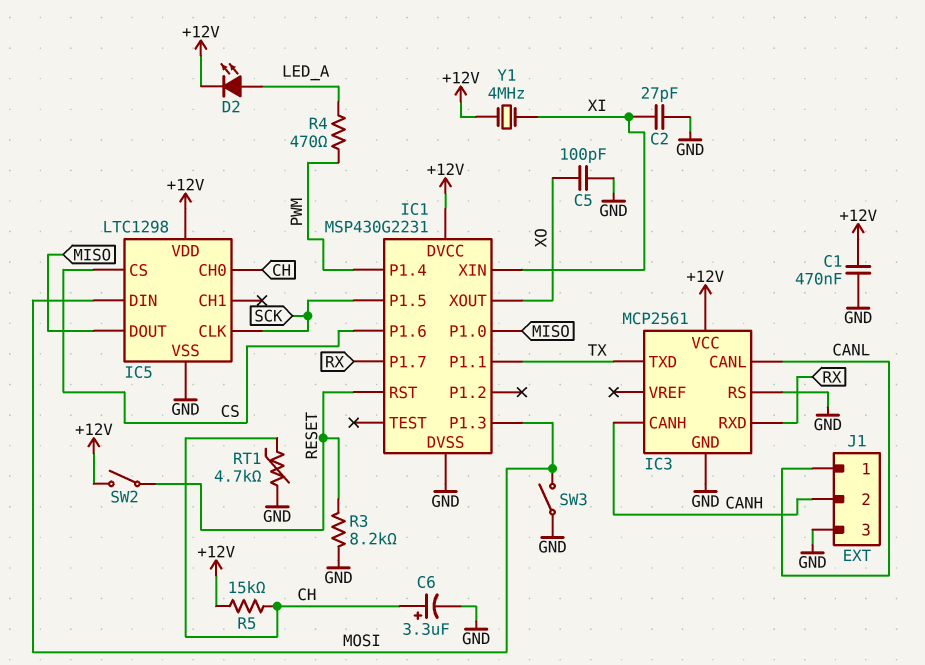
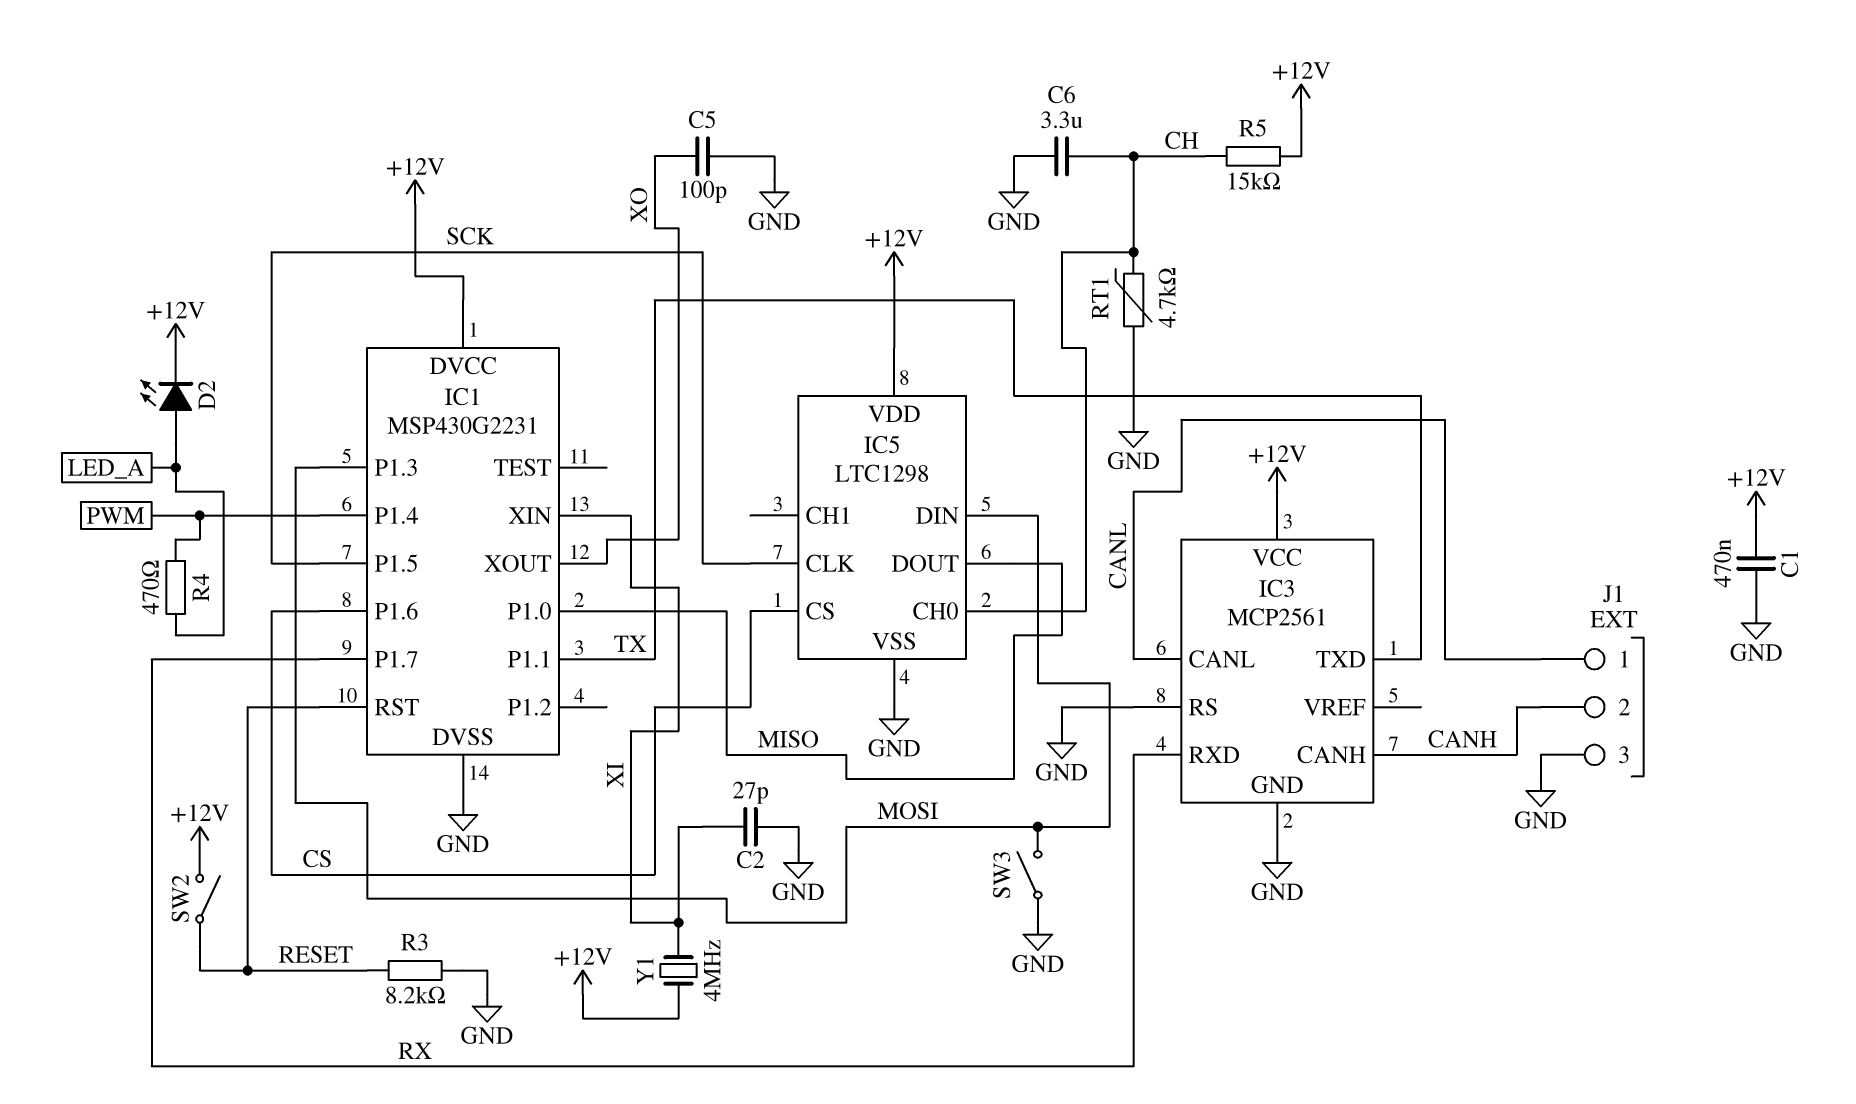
C6: 3.3uF (plus CH, minus GND) -> 3.3uF (CH, GND)

